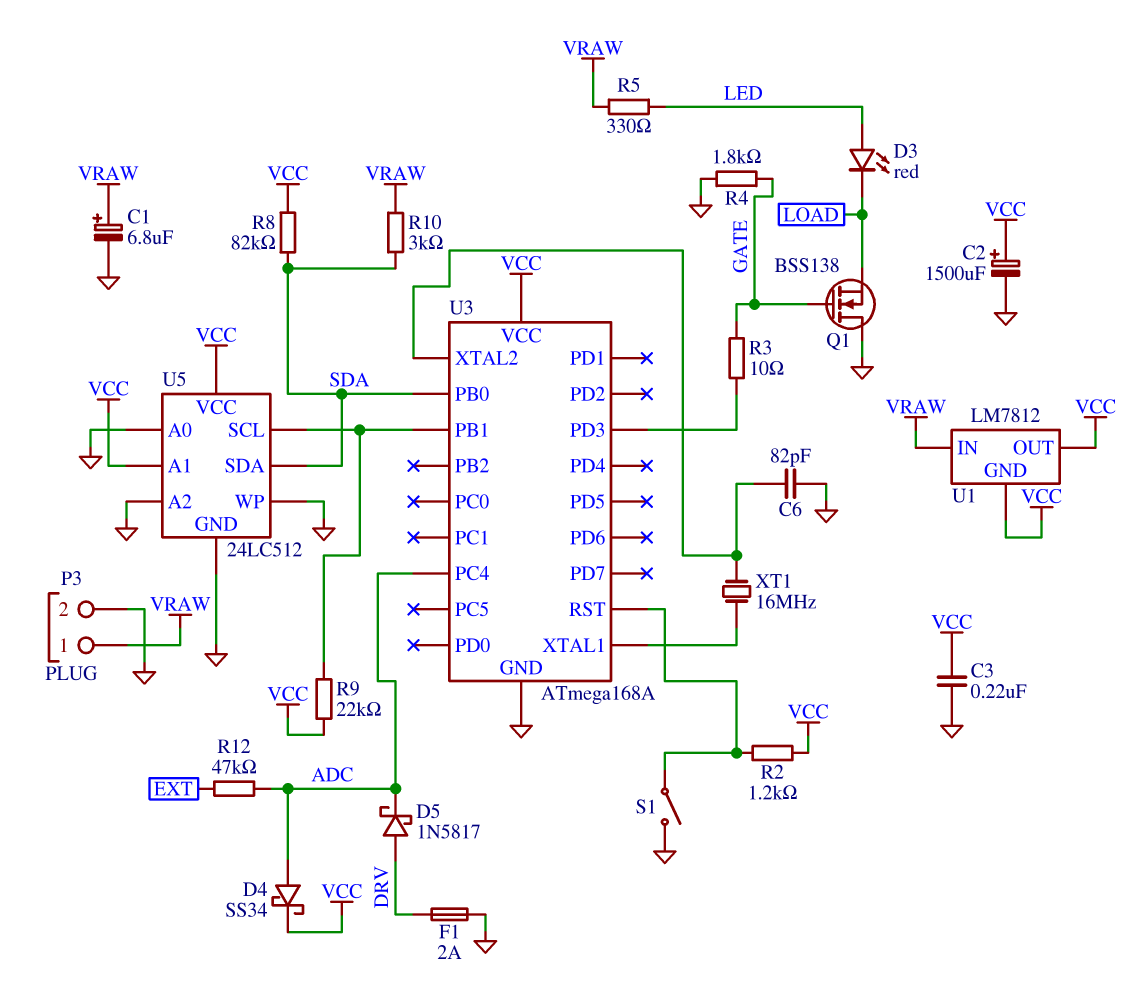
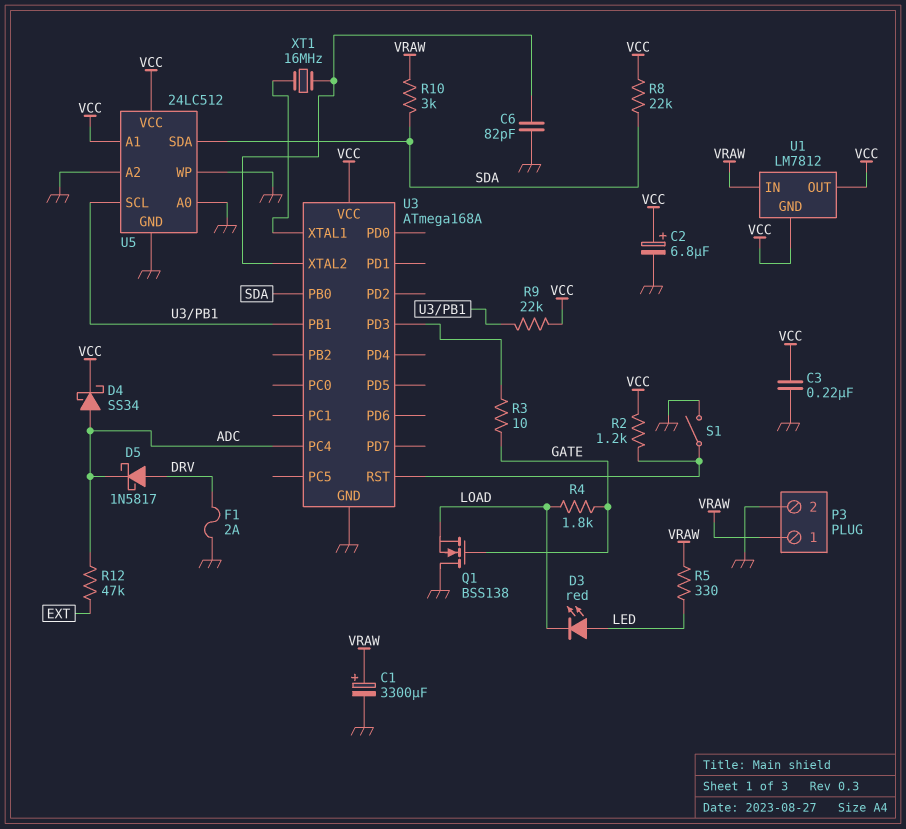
C1: 6.8uF (plus VRAW, minus GND) -> 3300uF (plus VRAW, minus GND)
C2: 1500uF (plus VCC, minus GND) -> 6.8uF (plus VCC, minus GND)
R4: 1.8k (GATE, GND) -> 1.8k (GATE, LOAD)
R8: 82k (SDA, VCC) -> 22k (SDA, VCC)

